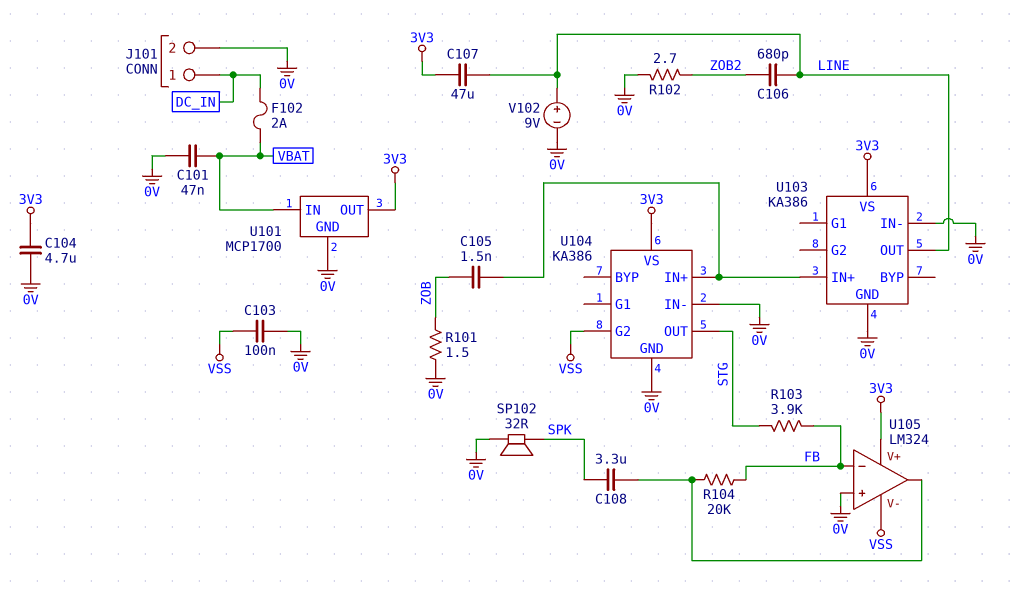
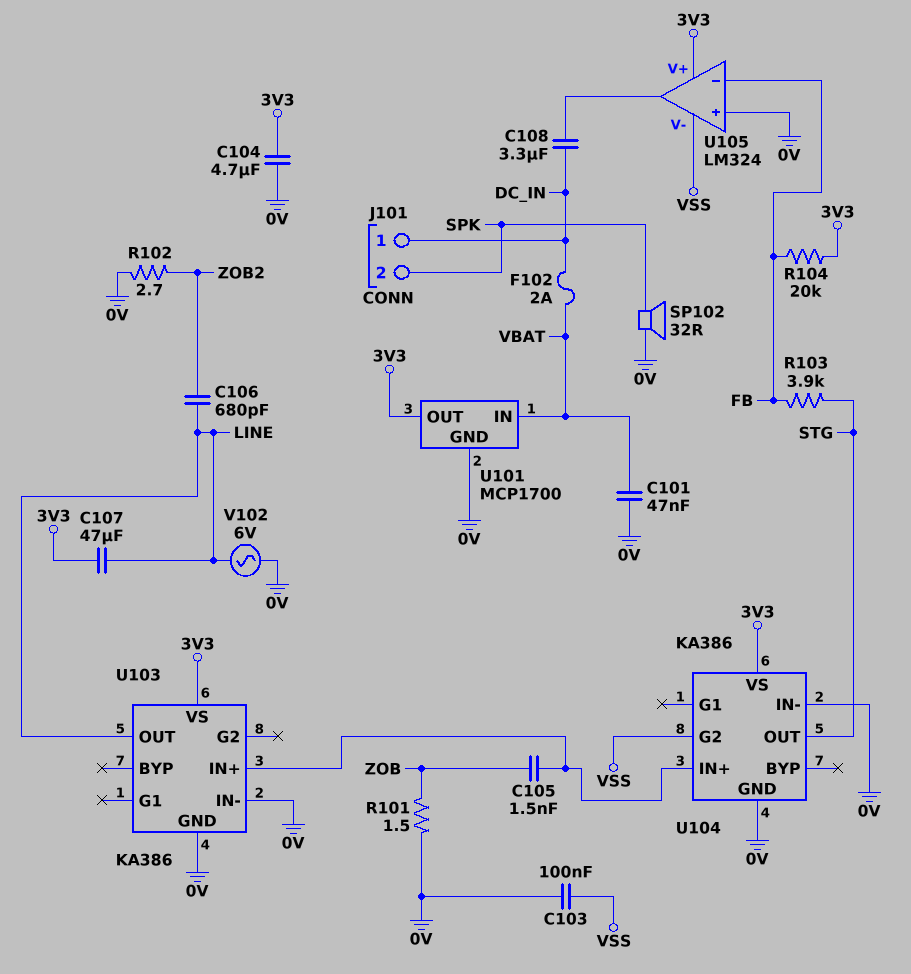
C108: 3.3uF (SPK, U105/out) -> 3.3uF (DC_IN, U105/out)
J101 pin 2: 0V -> SPK
R104: 20k (FB, U105/out) -> 20k (3V3, FB)
V102: 9V (plus LINE, minus 0V) -> AC 6V (0V, LINE)

